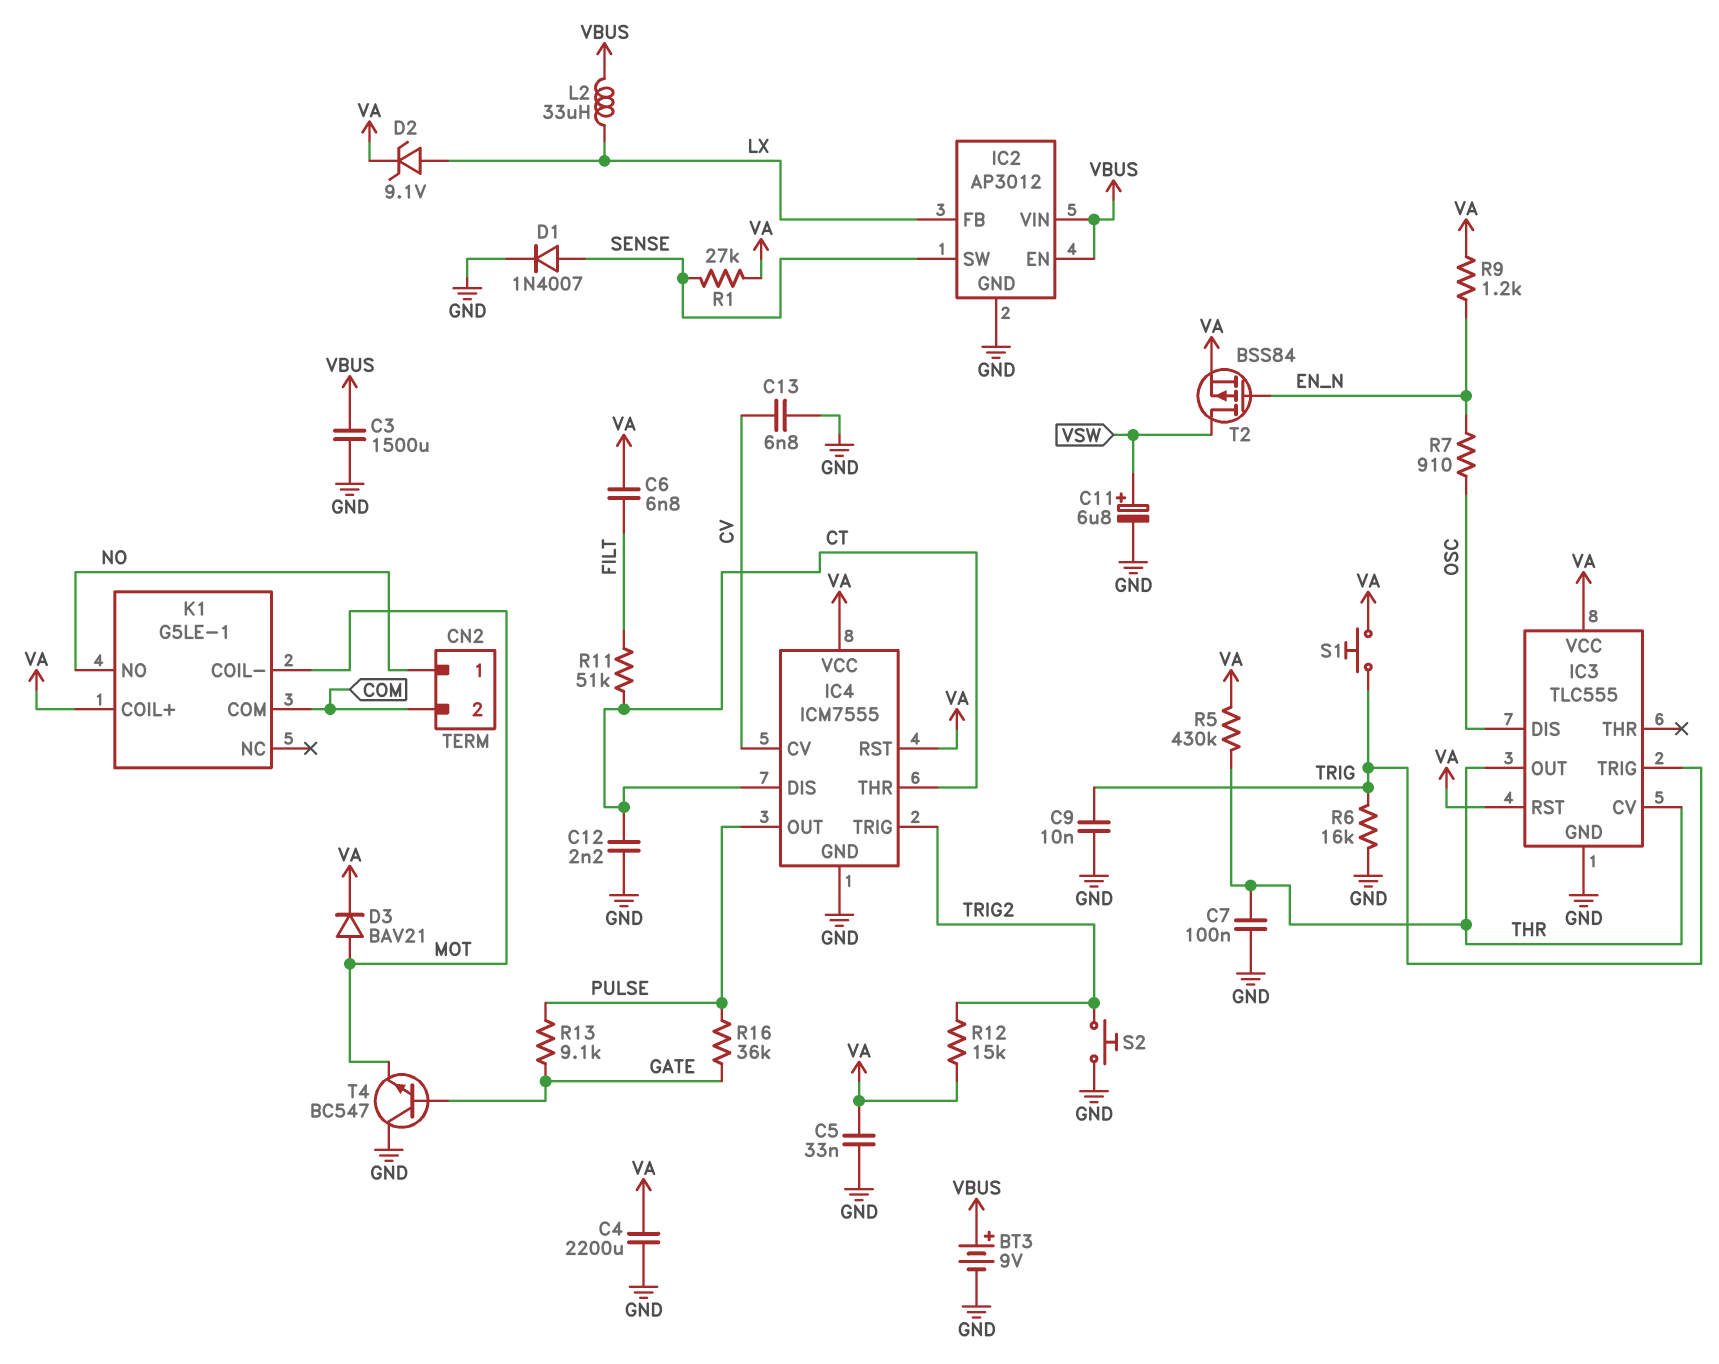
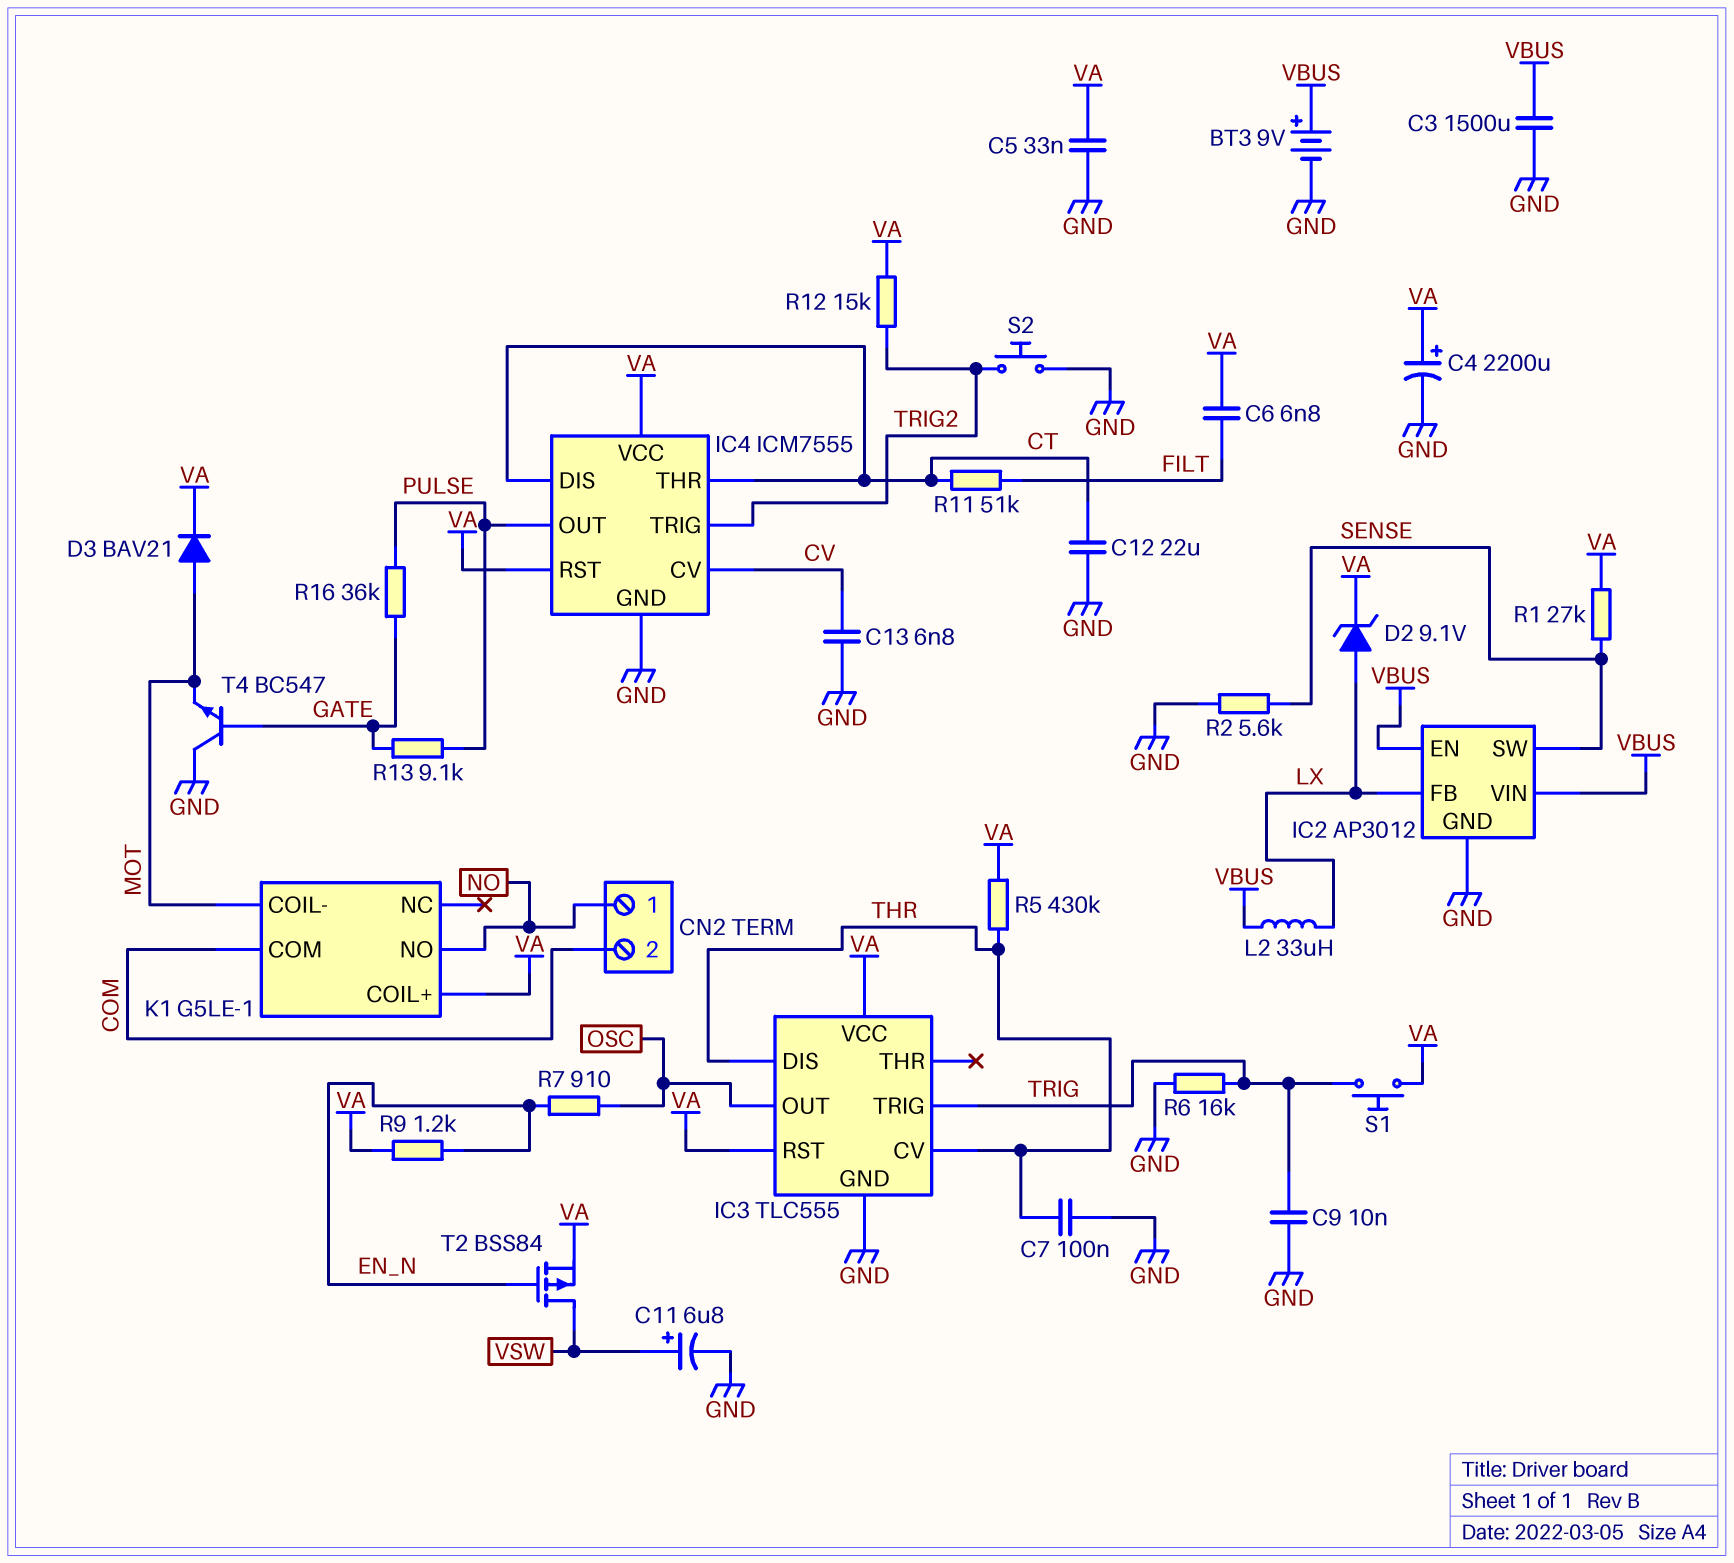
C4: 2200uF (GND, VA) -> 2200uF (plus VA, minus GND)
C12: 2.2nF (CT, GND) -> 22uF (CT, GND)
D1: diode 1N4007 (A SENSE, K GND) -> none
IC3 pin DIS: OSC -> THR
IC3 pin OUT: THR -> OSC
R2: none -> 5.6k (GND, SENSE)

